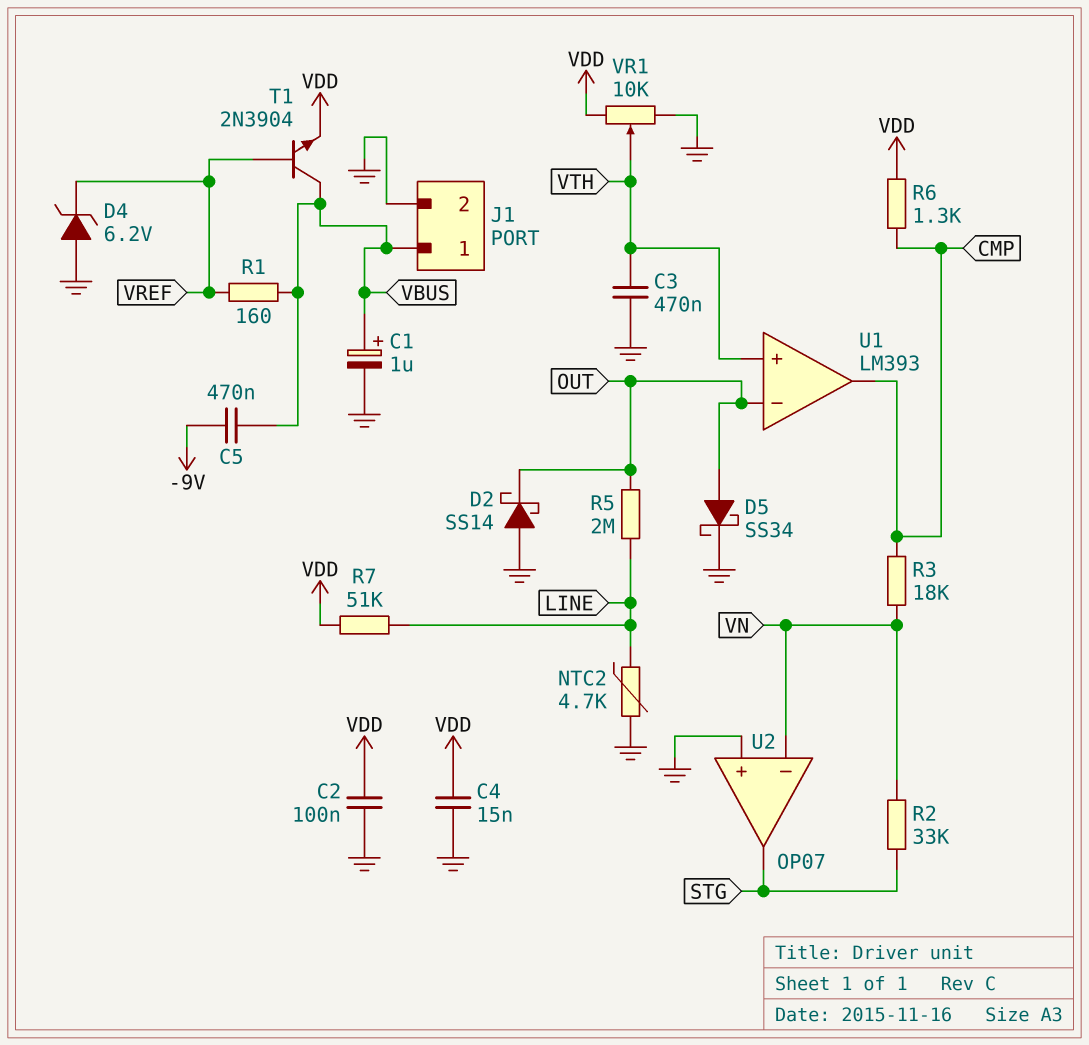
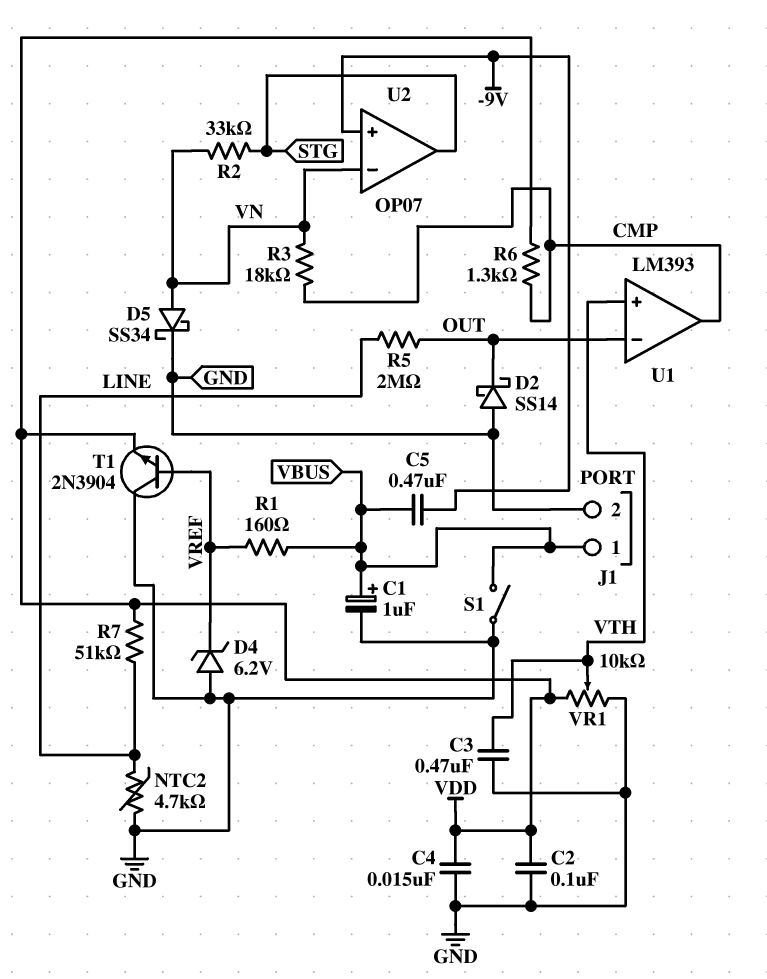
D5: schottky SS34 (A OUT, K GND) -> schottky SS34 (A VN, K GND)
S1: none -> switch (GND, VBUS)
T1: NPN 2N3904 (B VREF, C VBUS, E VDD) -> NPN 2N3904 (B VREF, C GND, E VDD)
U2 pin in+: GND -> -9V

